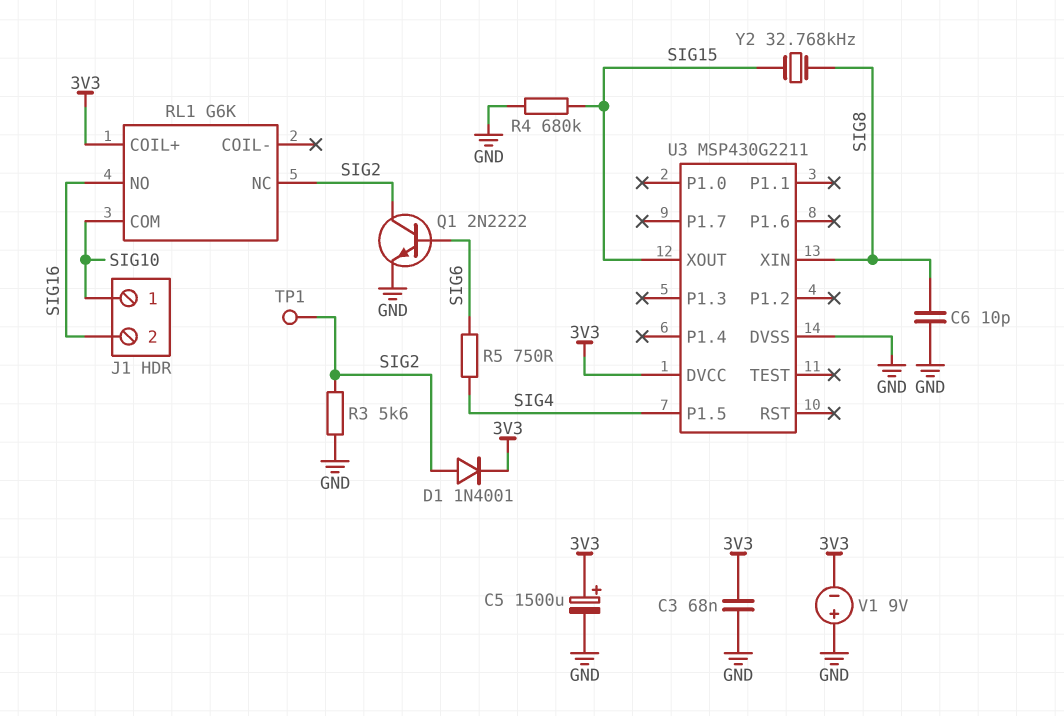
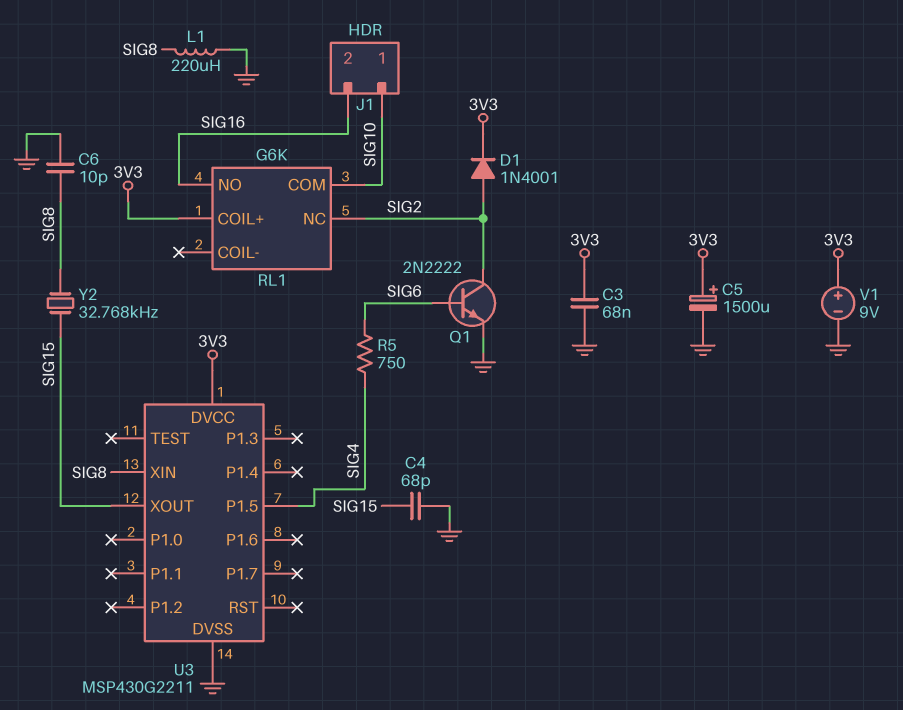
C4: none -> 68pF (GND, SIG15)
L1: none -> 220uH (GND, SIG8)
R3: 5.6k (GND, SIG2) -> none
R4: 680k (GND, SIG15) -> none
TP1: test point (SIG2) -> none
V1: 9V (plus GND, minus 3V3) -> 9V (plus 3V3, minus GND)

